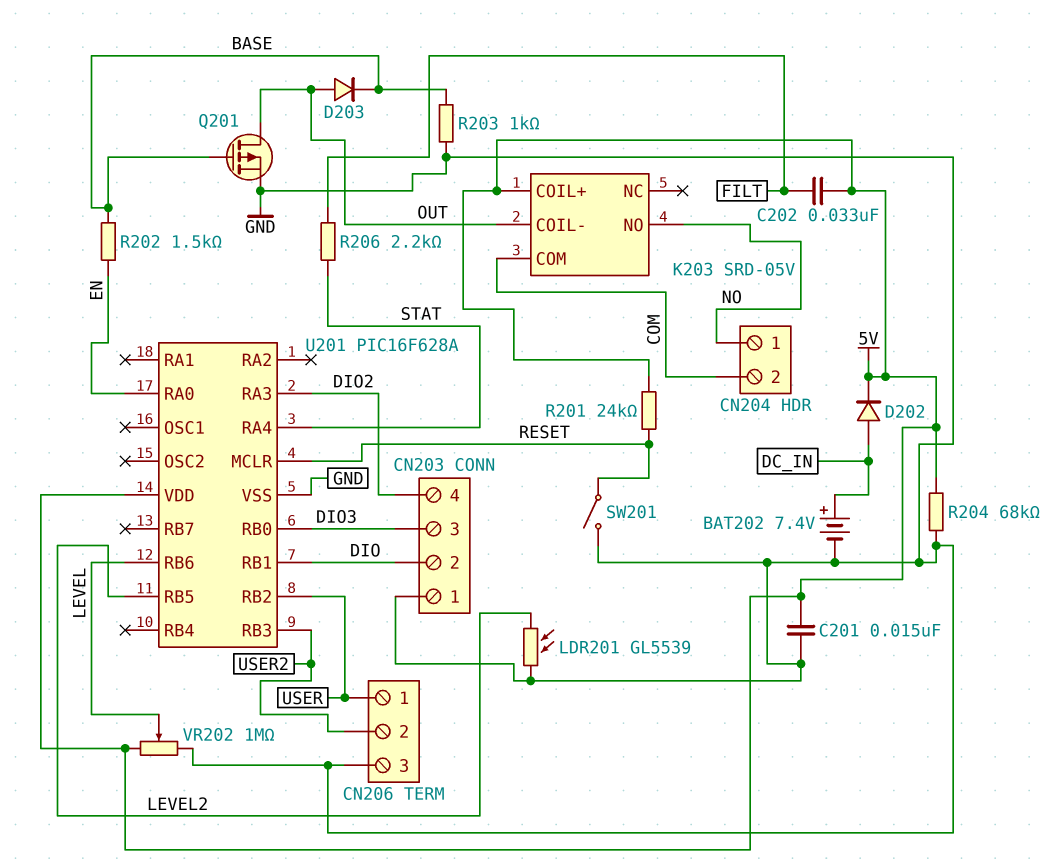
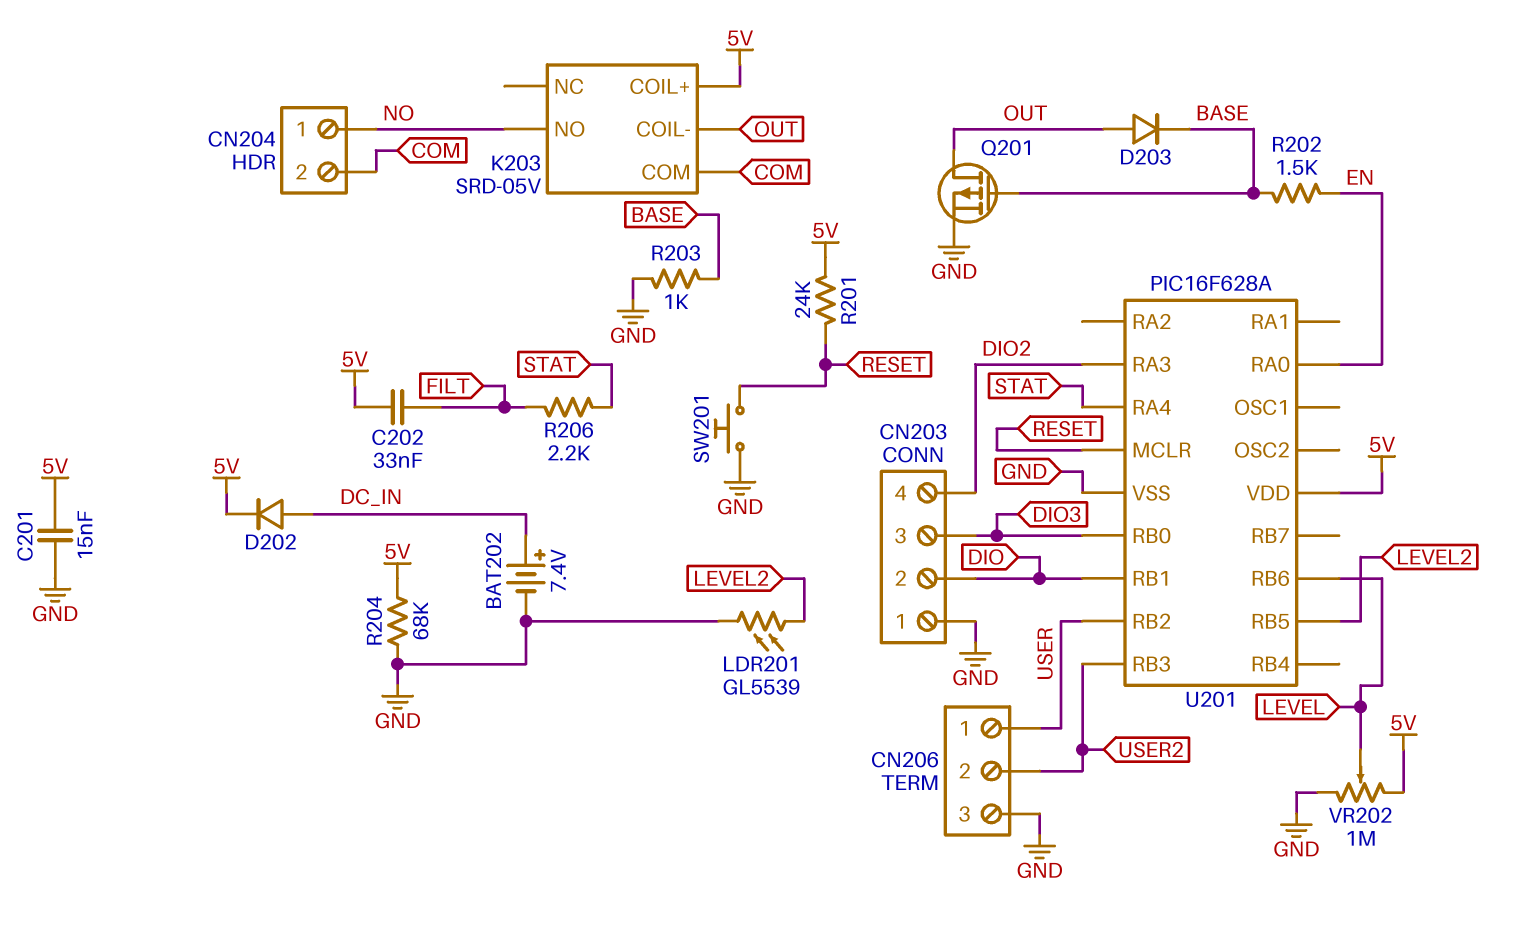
SW201: switch (GND, RESET) -> button (GND, RESET)

